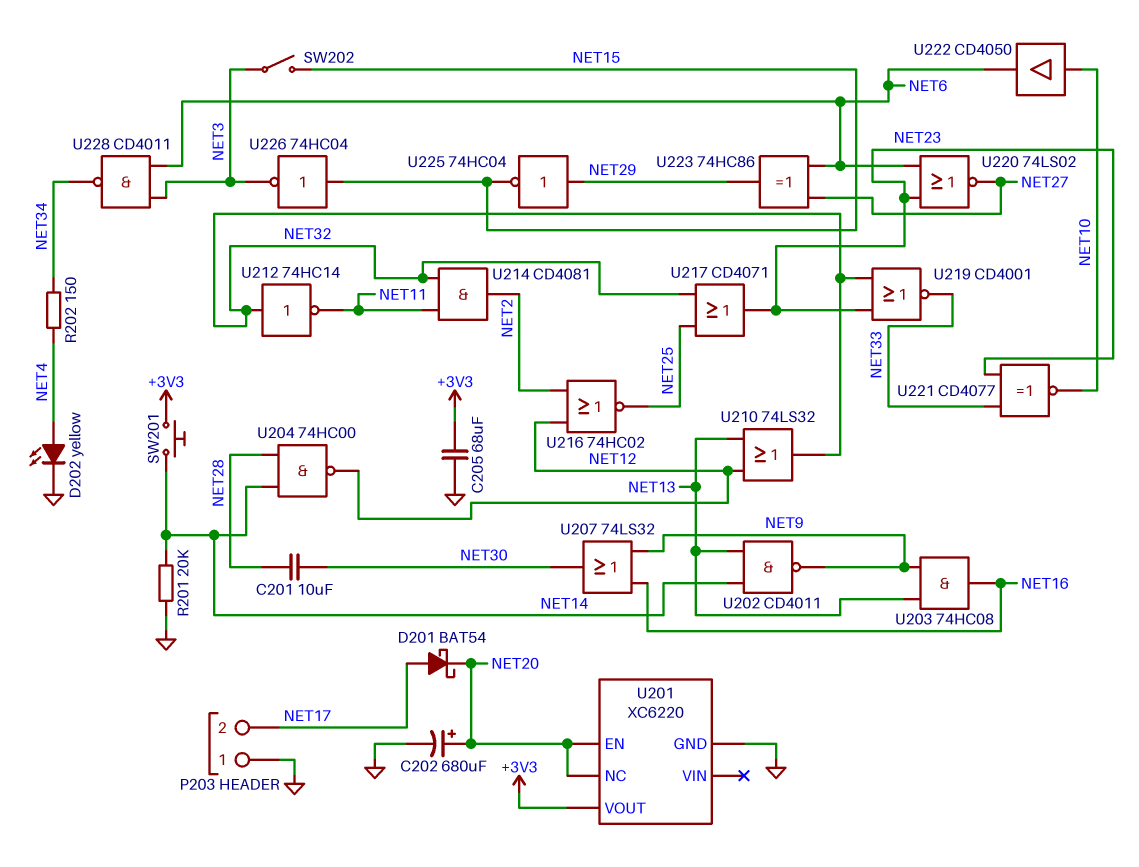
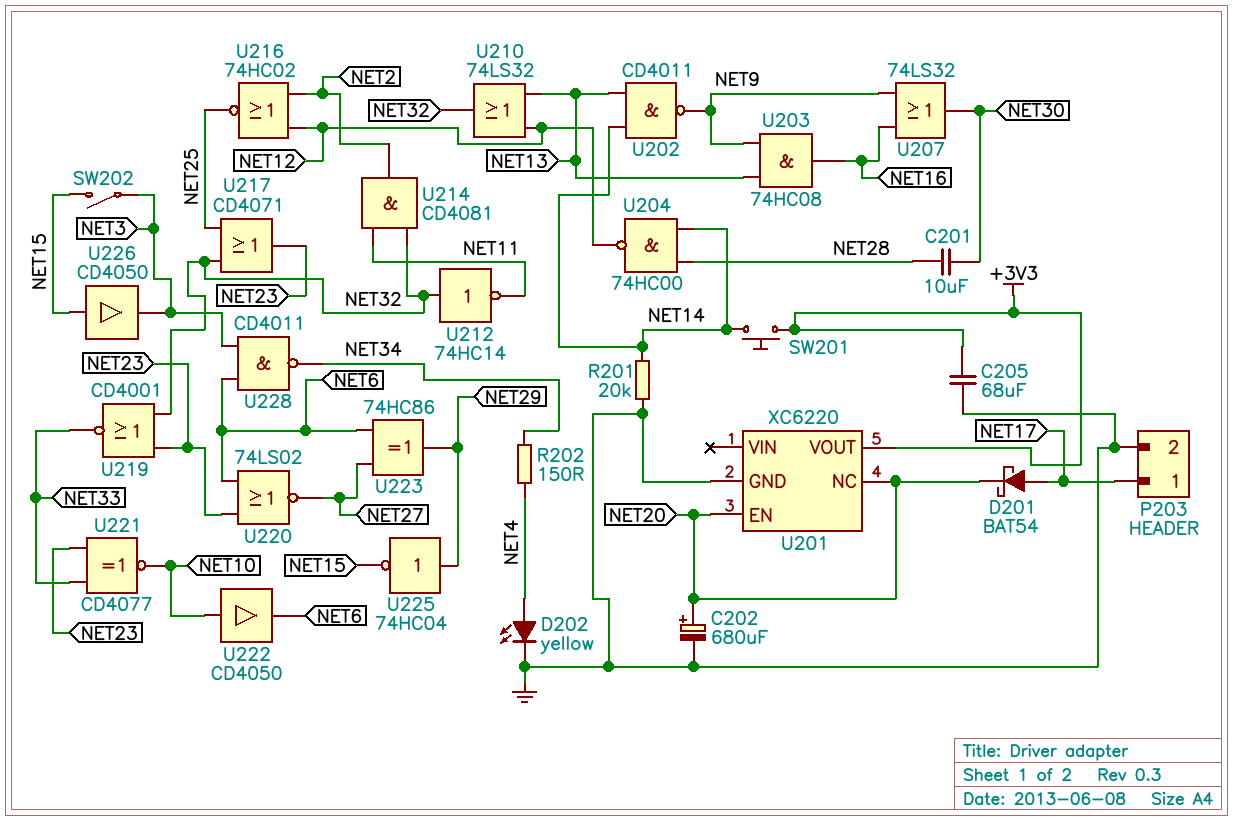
P203 pin 1: GND -> NET17
P203 pin 2: NET17 -> GND
U226: NOT 74HC04 (in NET15, out NET3) -> buffer CD4050 (in NET15, out NET3)

